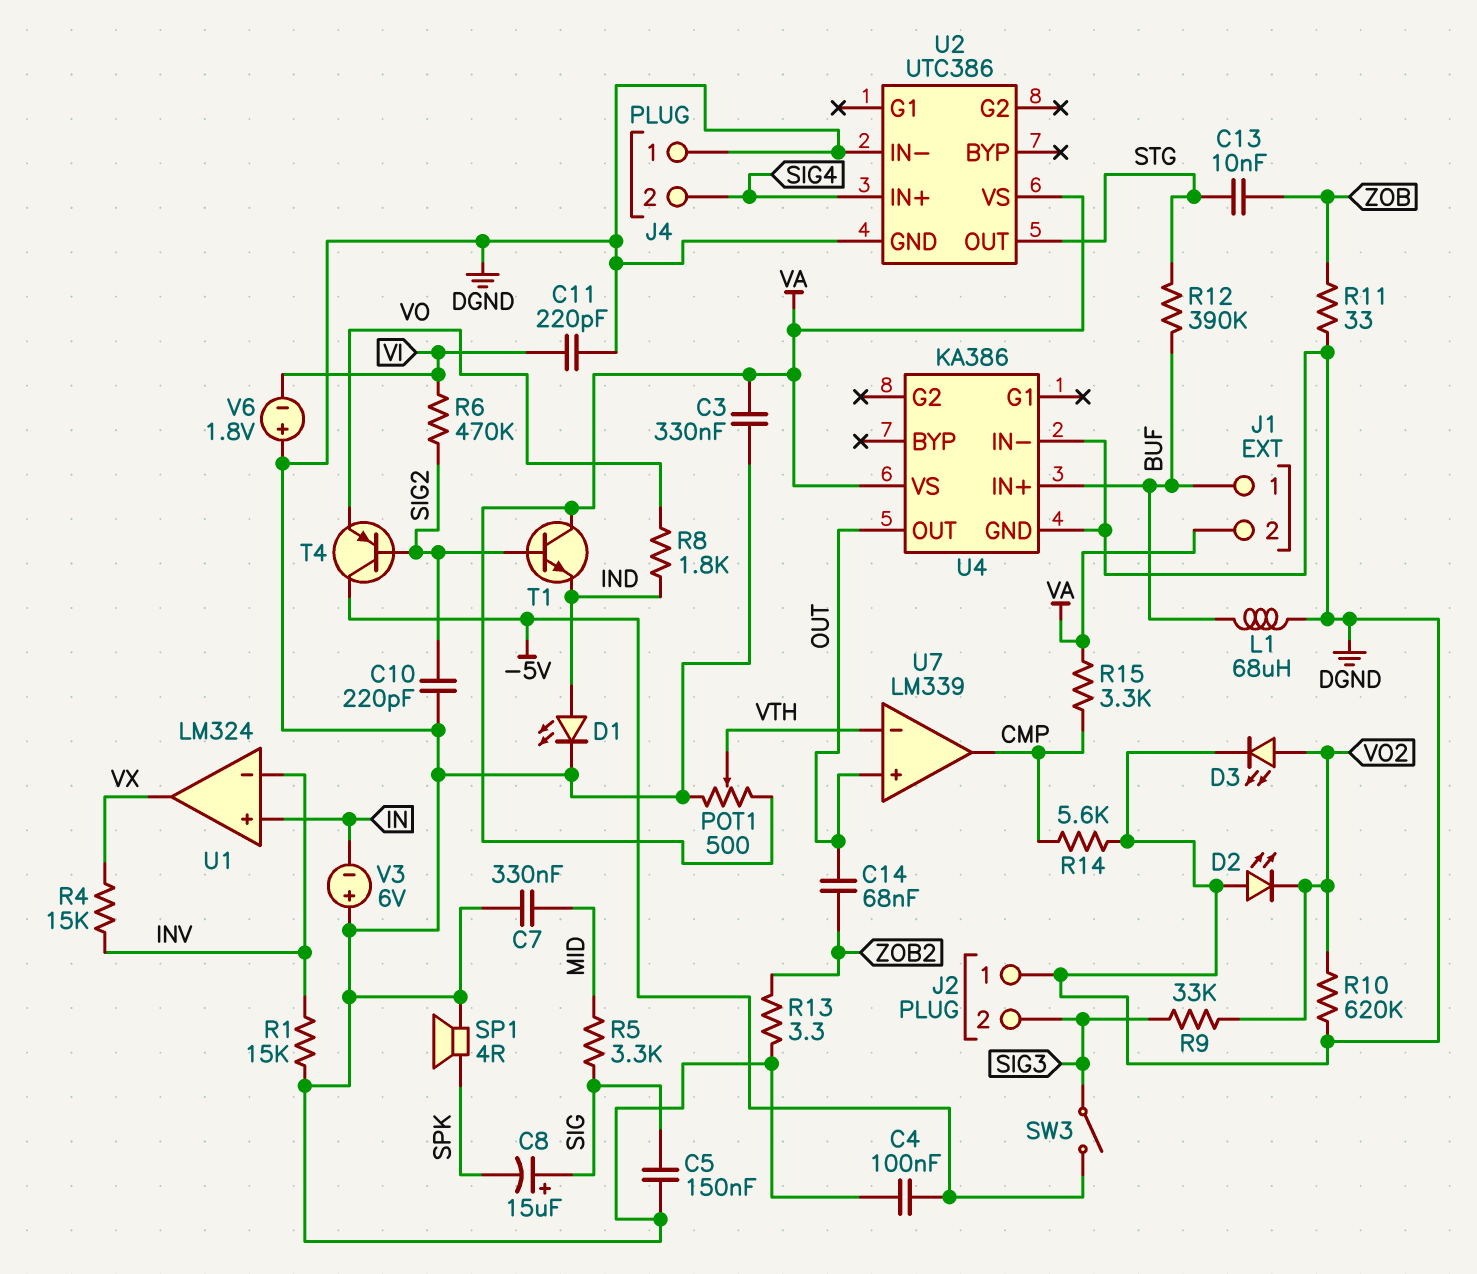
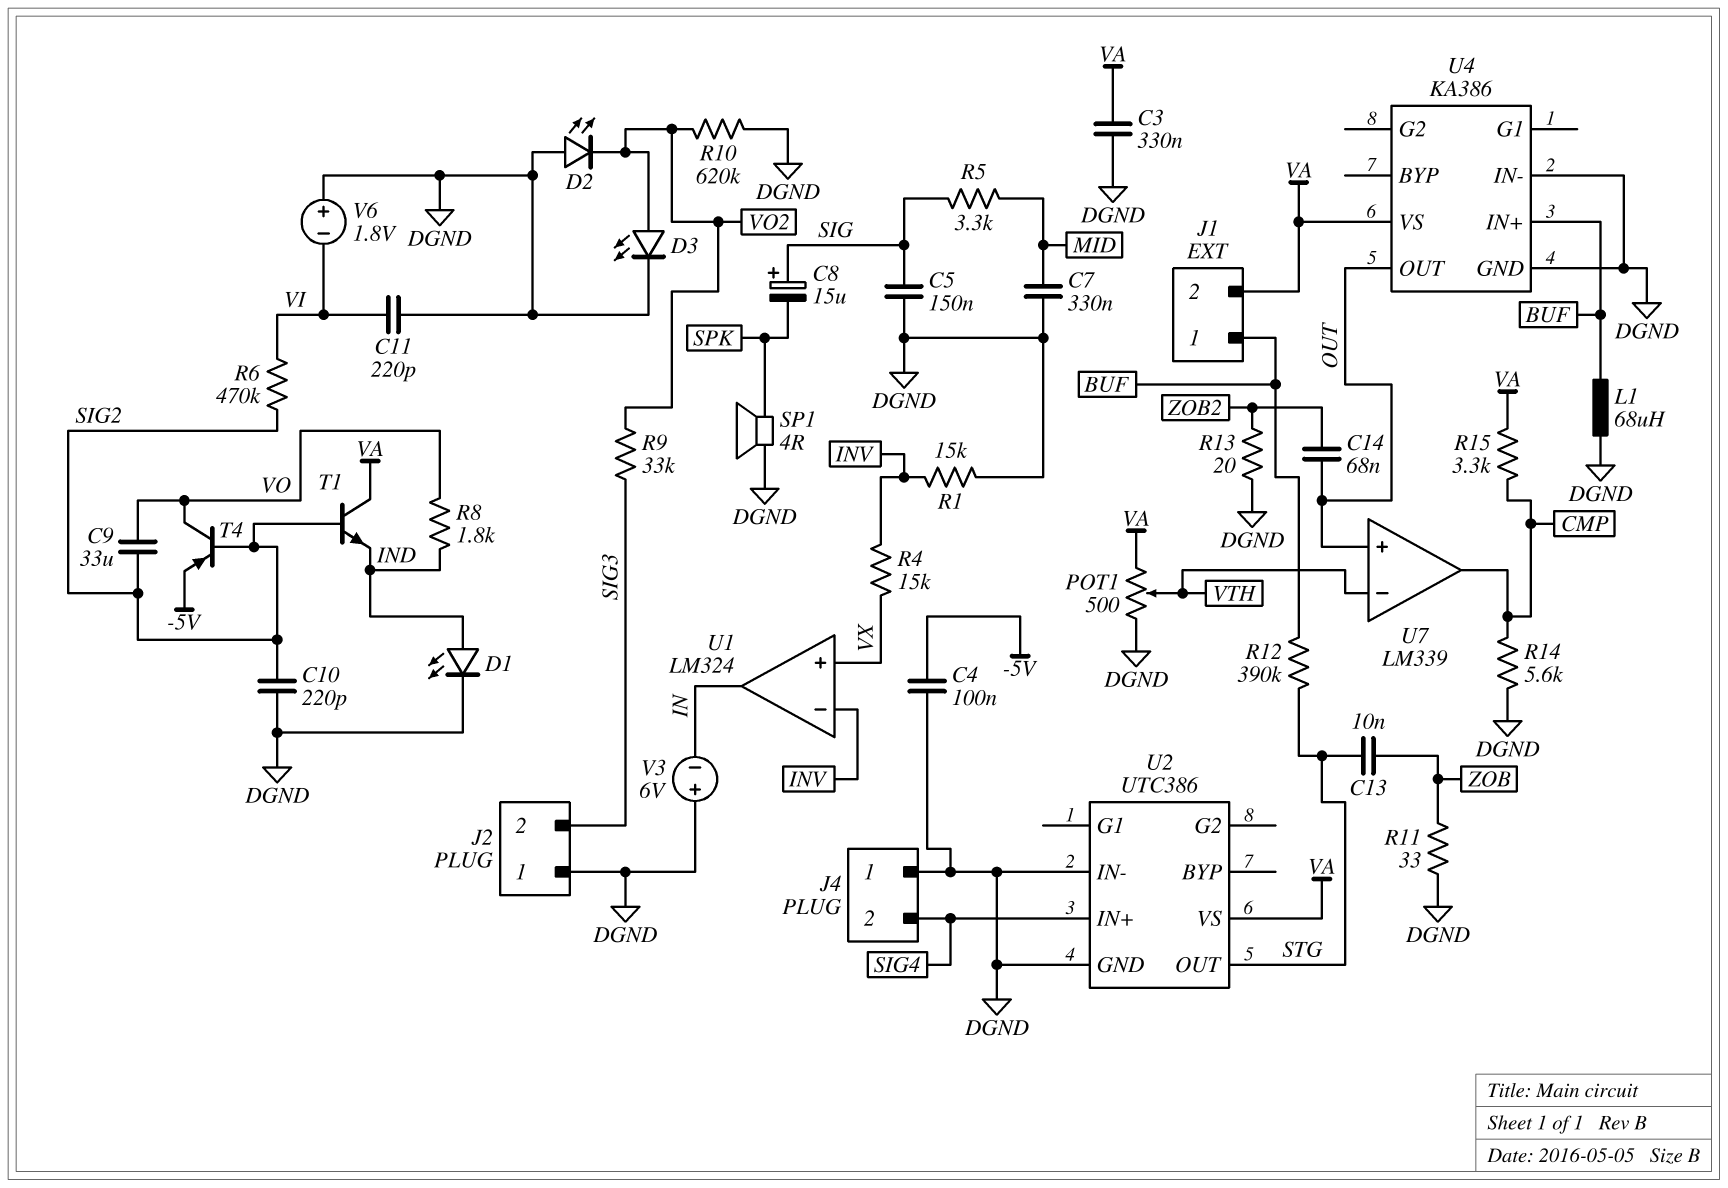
C9: none -> 33uF (SIG2, VO)
R13: 3.3 (DGND, ZOB2) -> 20 (DGND, ZOB2)
SW3: switch (-5V, SIG3) -> none
T4: PNP (B SIG2, C -5V, E VO) -> PNP (B SIG2, C VO, E -5V)
U1 pin in+: IN -> VX
U1 pin out: VX -> IN

